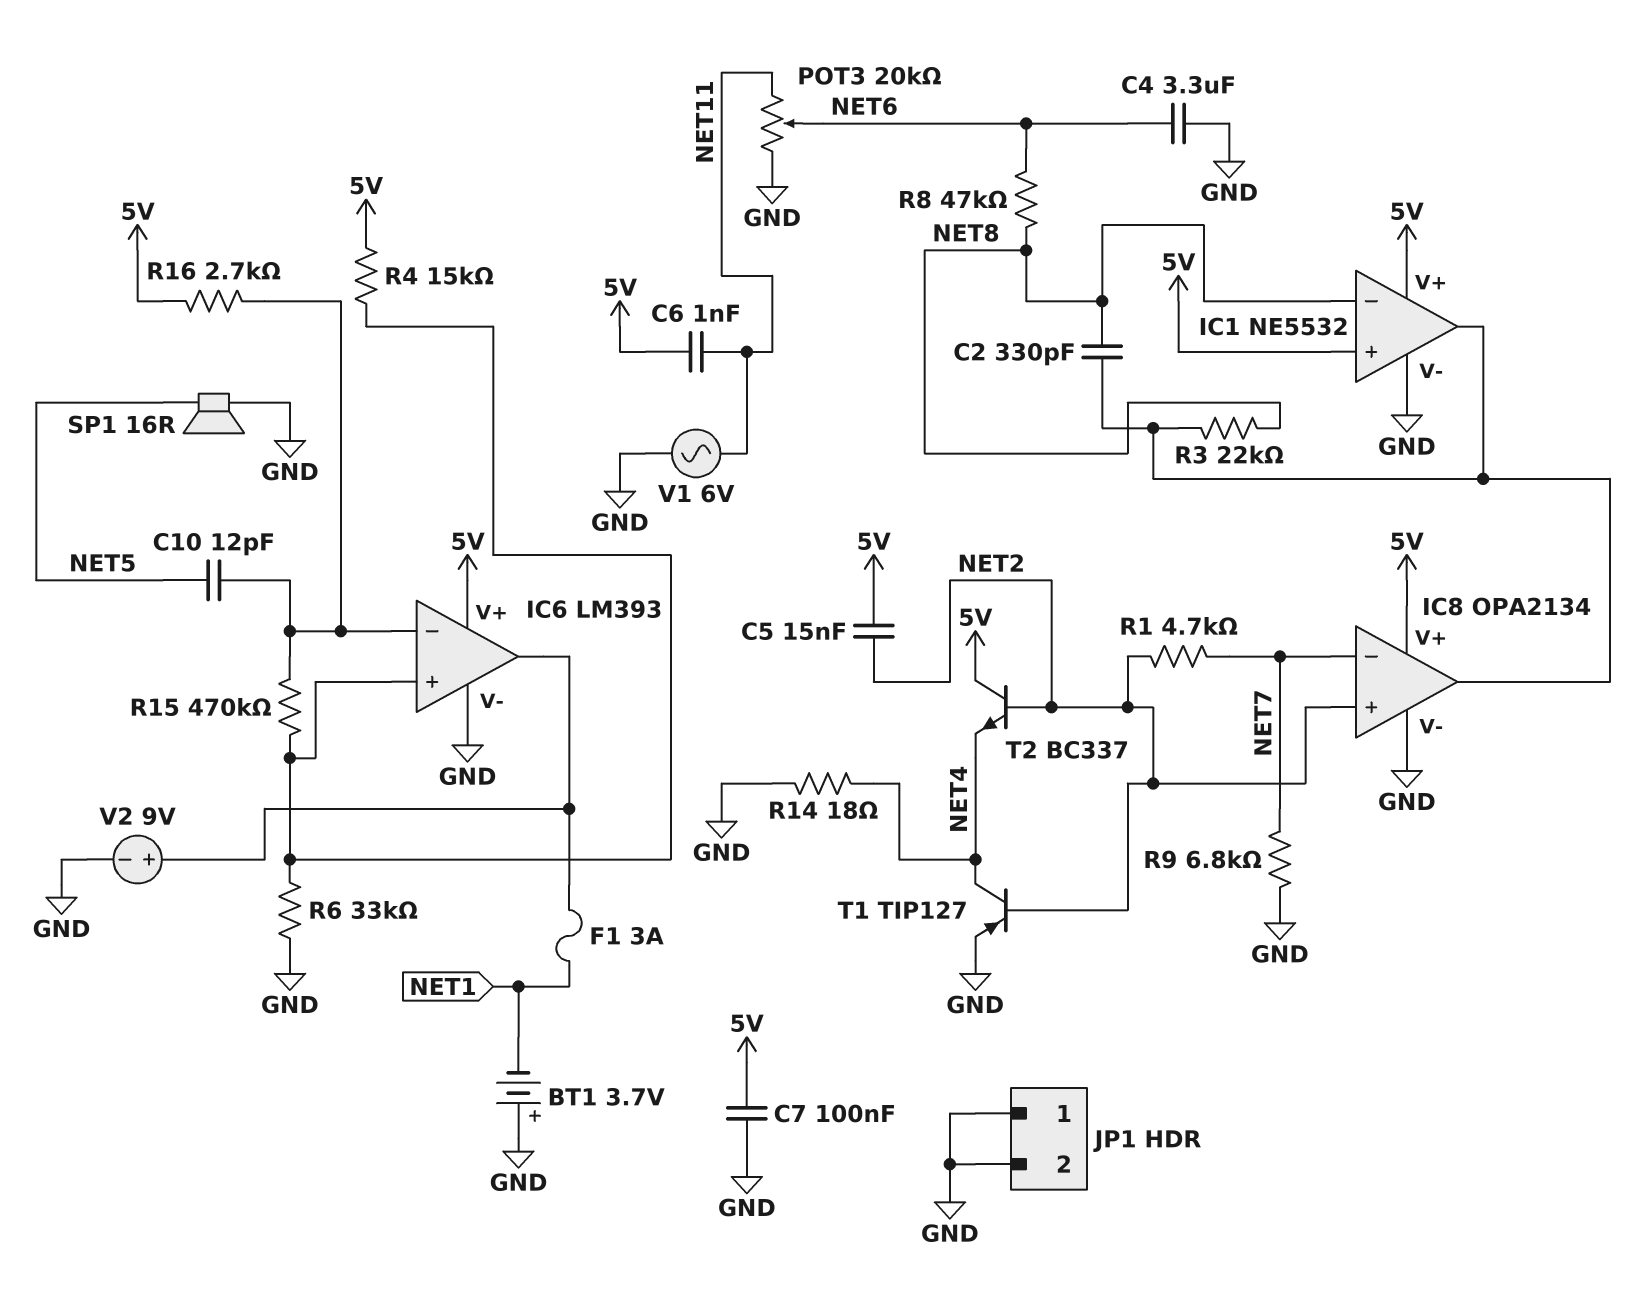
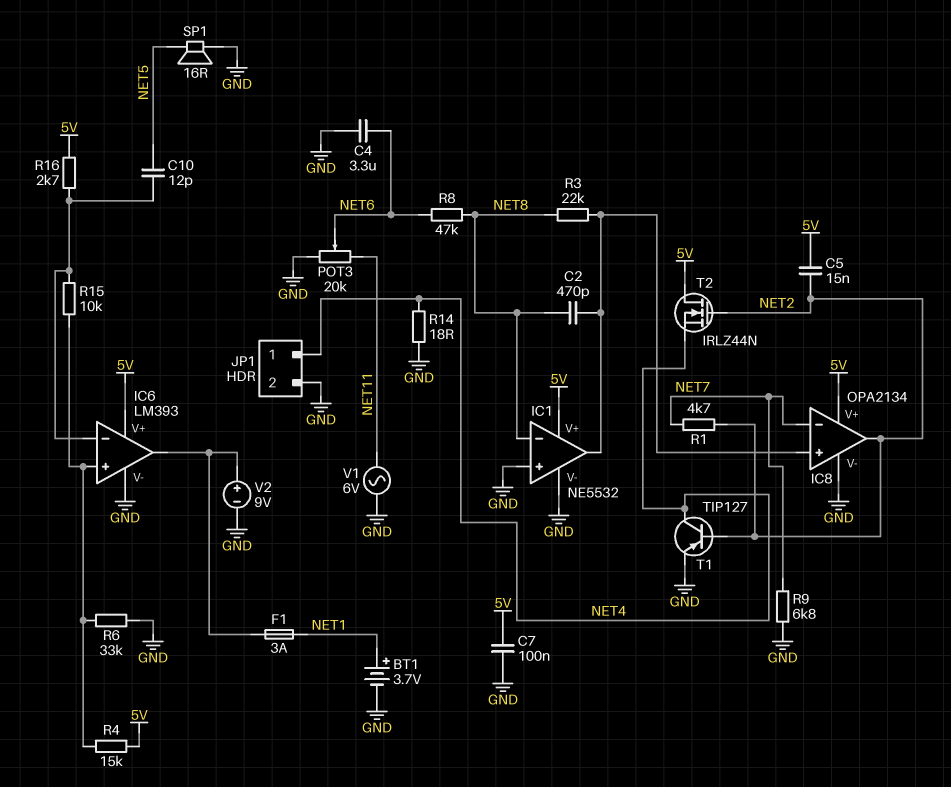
BT1: 3.7V (plus GND, minus NET1) -> 3.7V (plus NET1, minus GND)
C2: 330pF (IC1/out, NET8) -> 470pF (IC1/out, NET8)
C6: 1nF (5V, NET11) -> none
IC1 pin in+: 5V -> GND
IC8 pin in+: NET2 -> IC1/out
IC8 pin out: IC1/out -> NET2
JP1 pin 1: GND -> NET4
R15: 470k (IC6/in+, IC6/in-) -> 10k (IC6/in+, IC6/in-)
T2: NPN BC337 (B NET2, C 5V, E NET4) -> NMOS IRLZ44N (G NET2, D 5V, S NET4)

